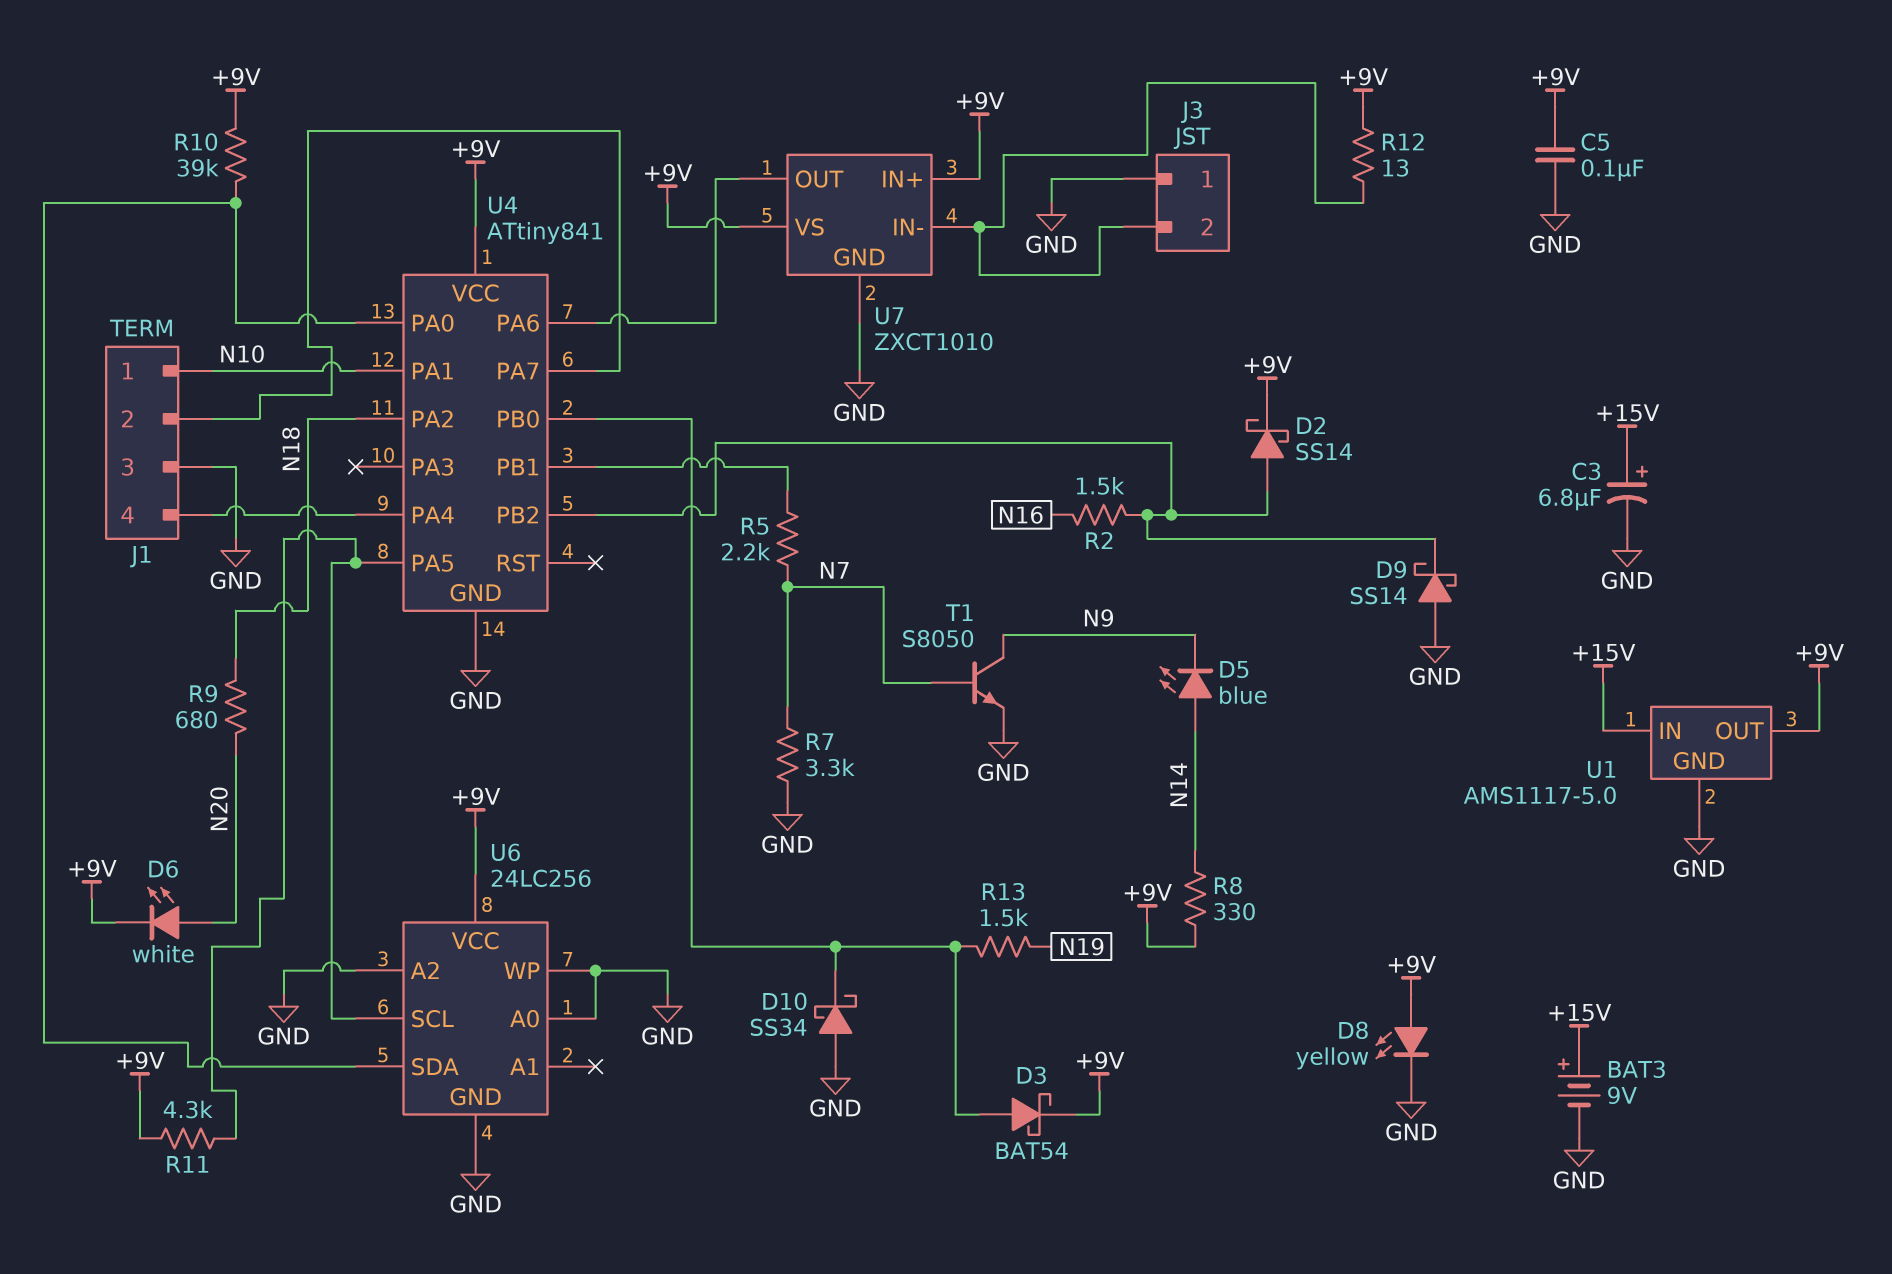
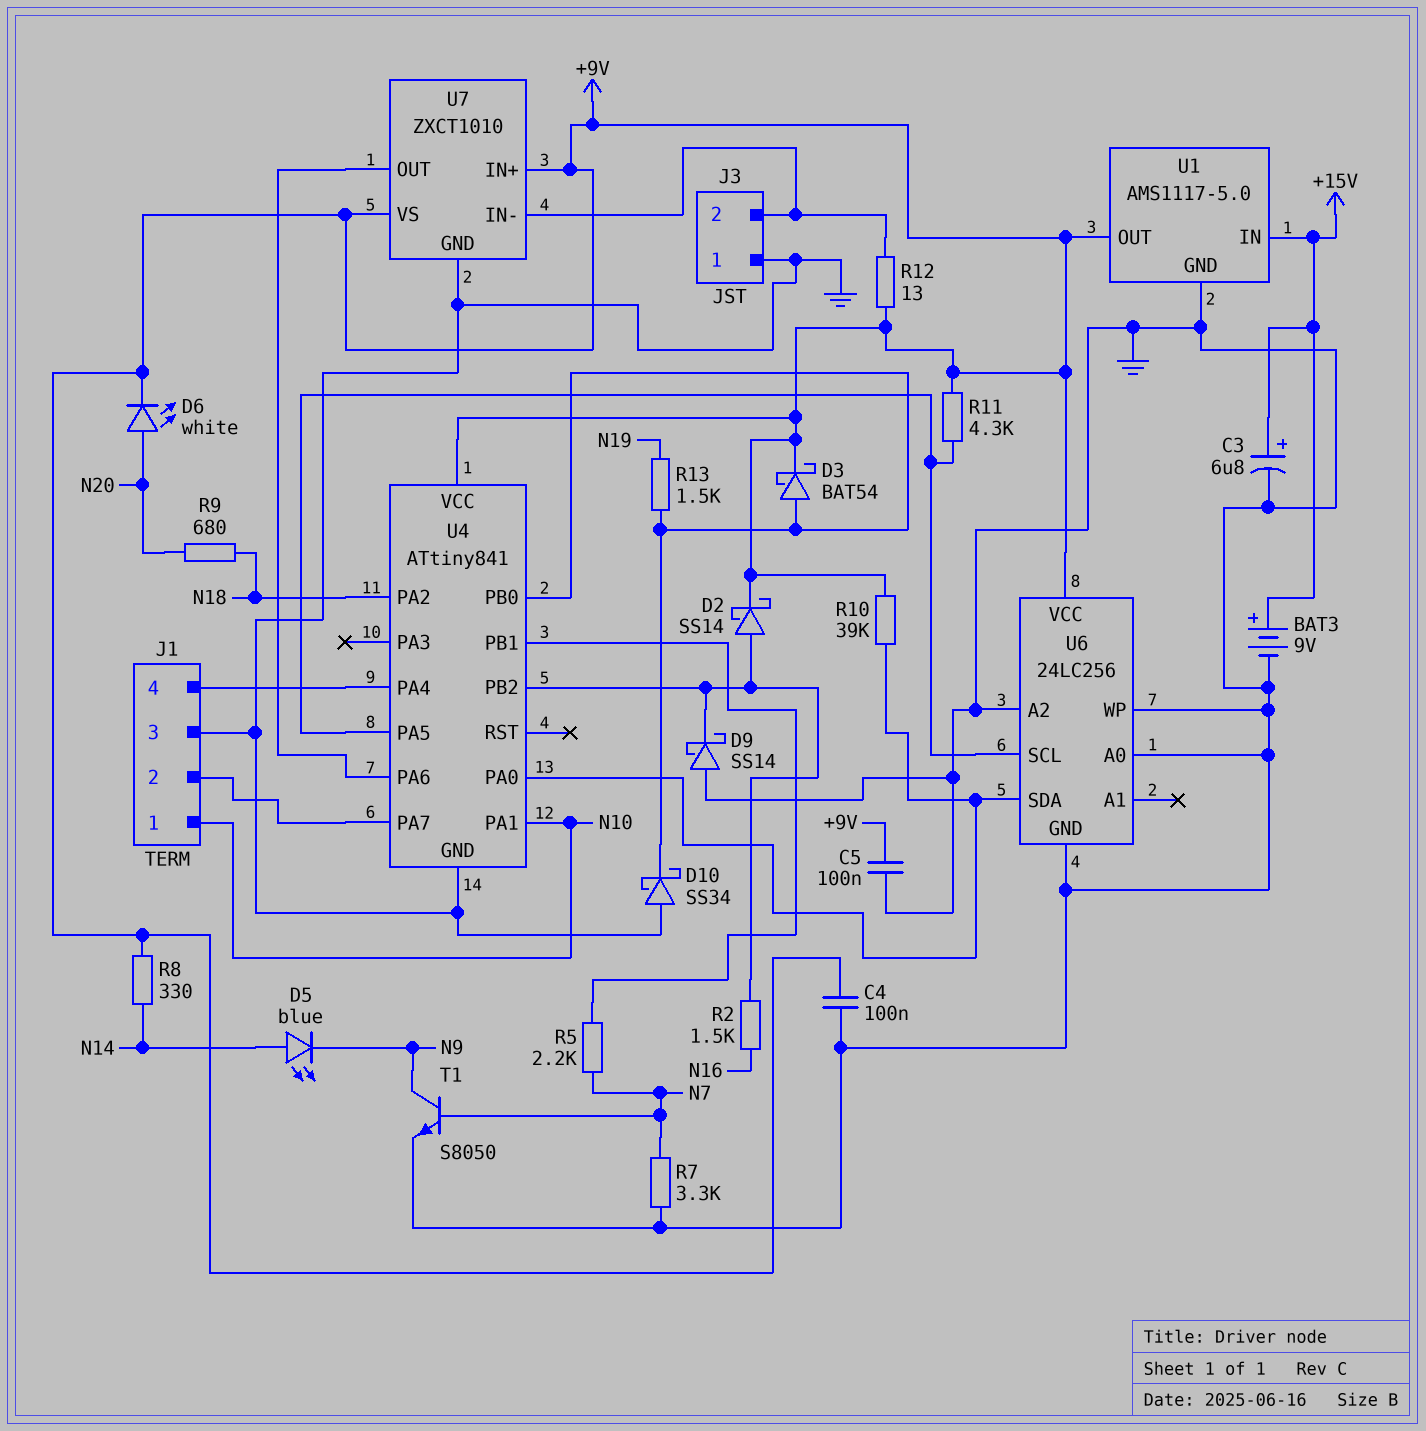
C4: none -> 100nF (+9V, GND)
D8: LED yellow (A +9V, K GND) -> none

